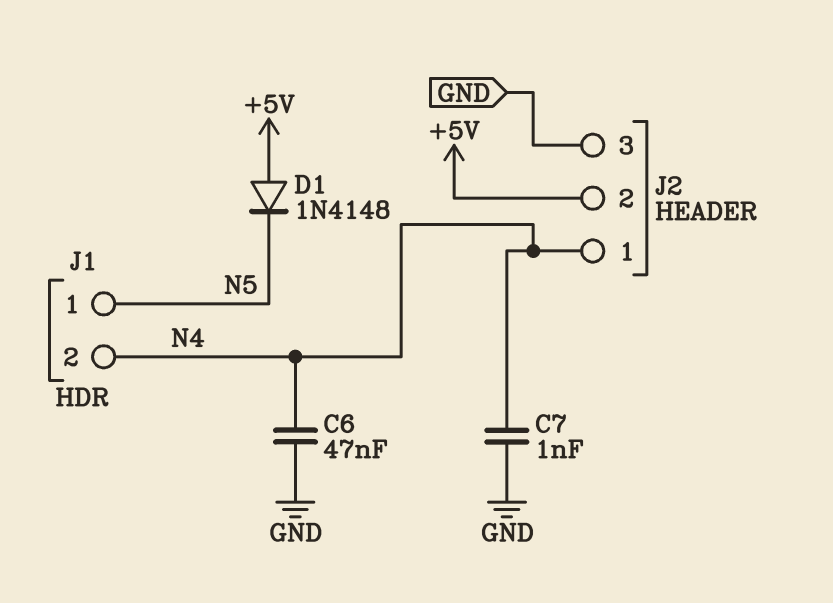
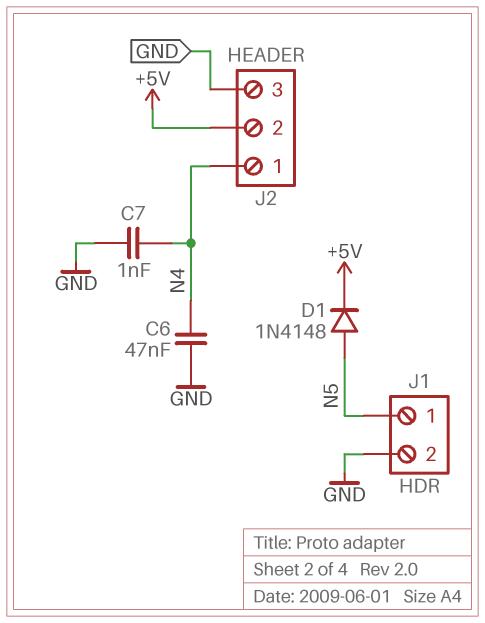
D1: diode 1N4148 (A +5V, K N5) -> diode 1N4148 (A N5, K +5V)
J1 pin 2: N4 -> GND

